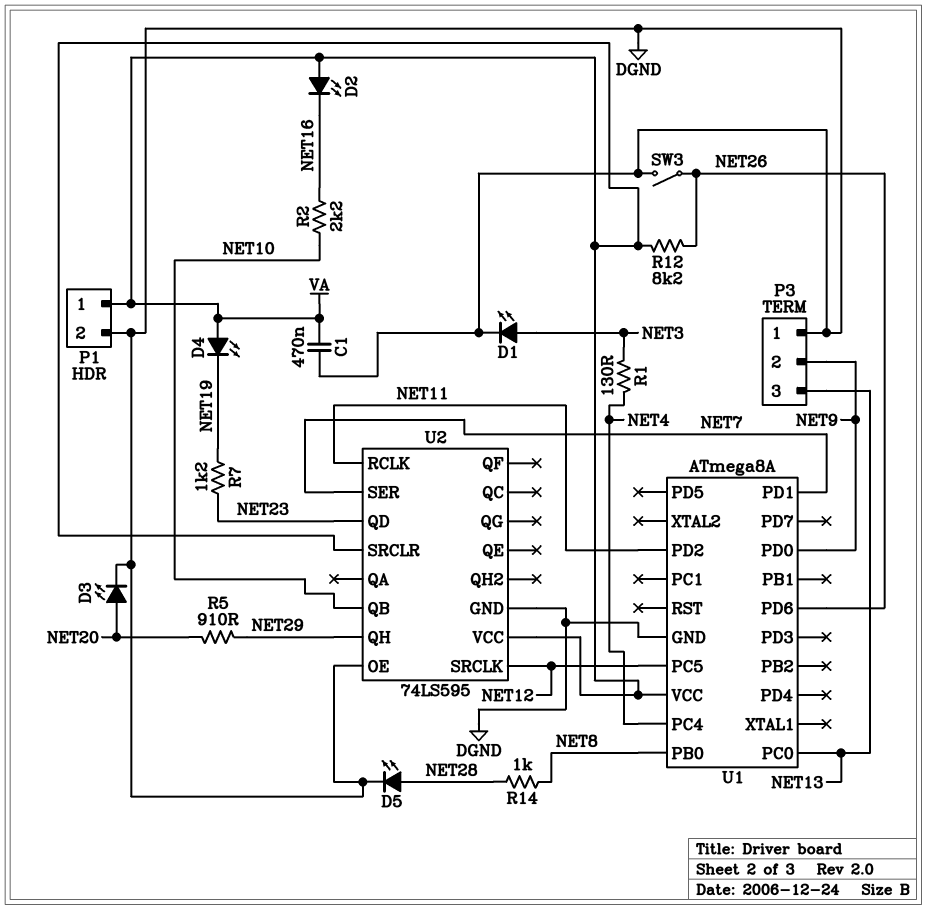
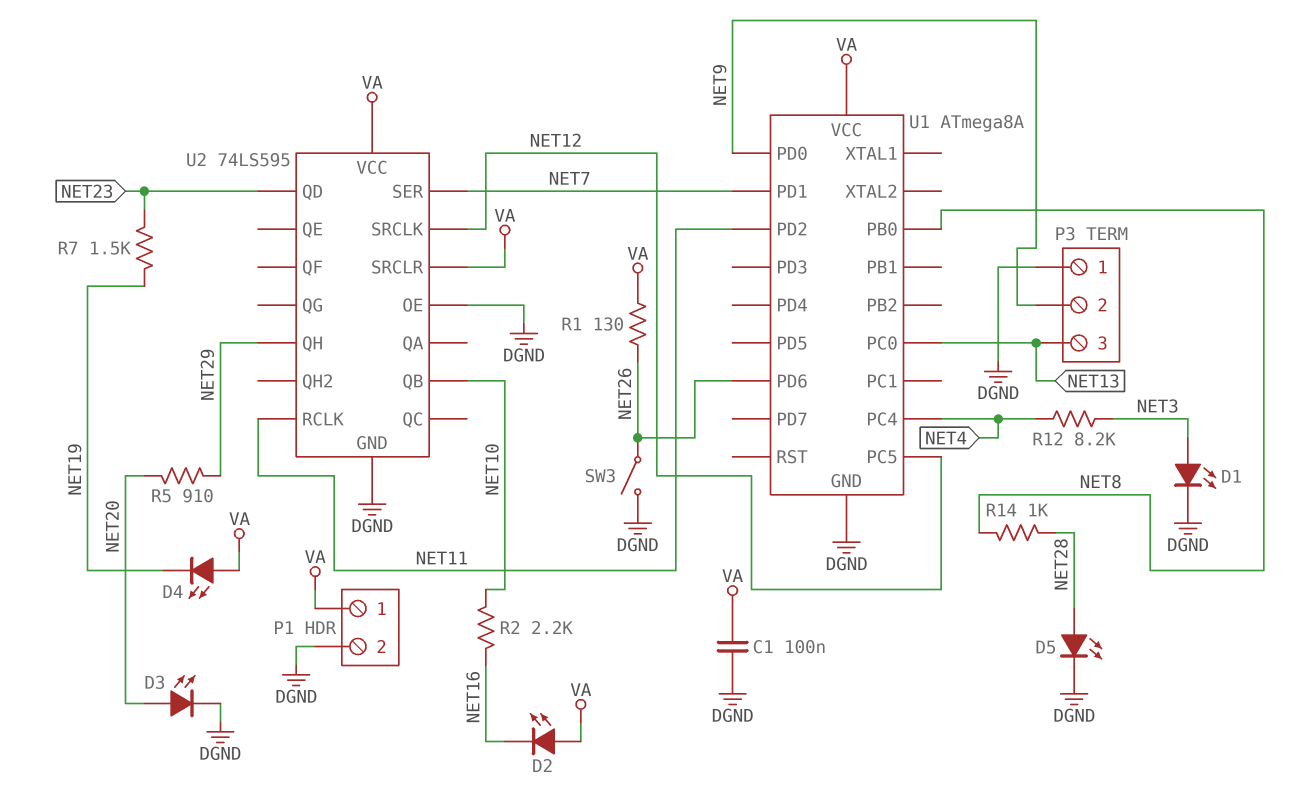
C1: 470nF (DGND, VA) -> 100nF (DGND, VA)
R1: 130 (NET3, NET4) -> 130 (NET26, VA)
R7: 1.2k (NET19, NET23) -> 1.5k (NET19, NET23)
R12: 8.2k (NET26, VA) -> 8.2k (NET3, NET4)

